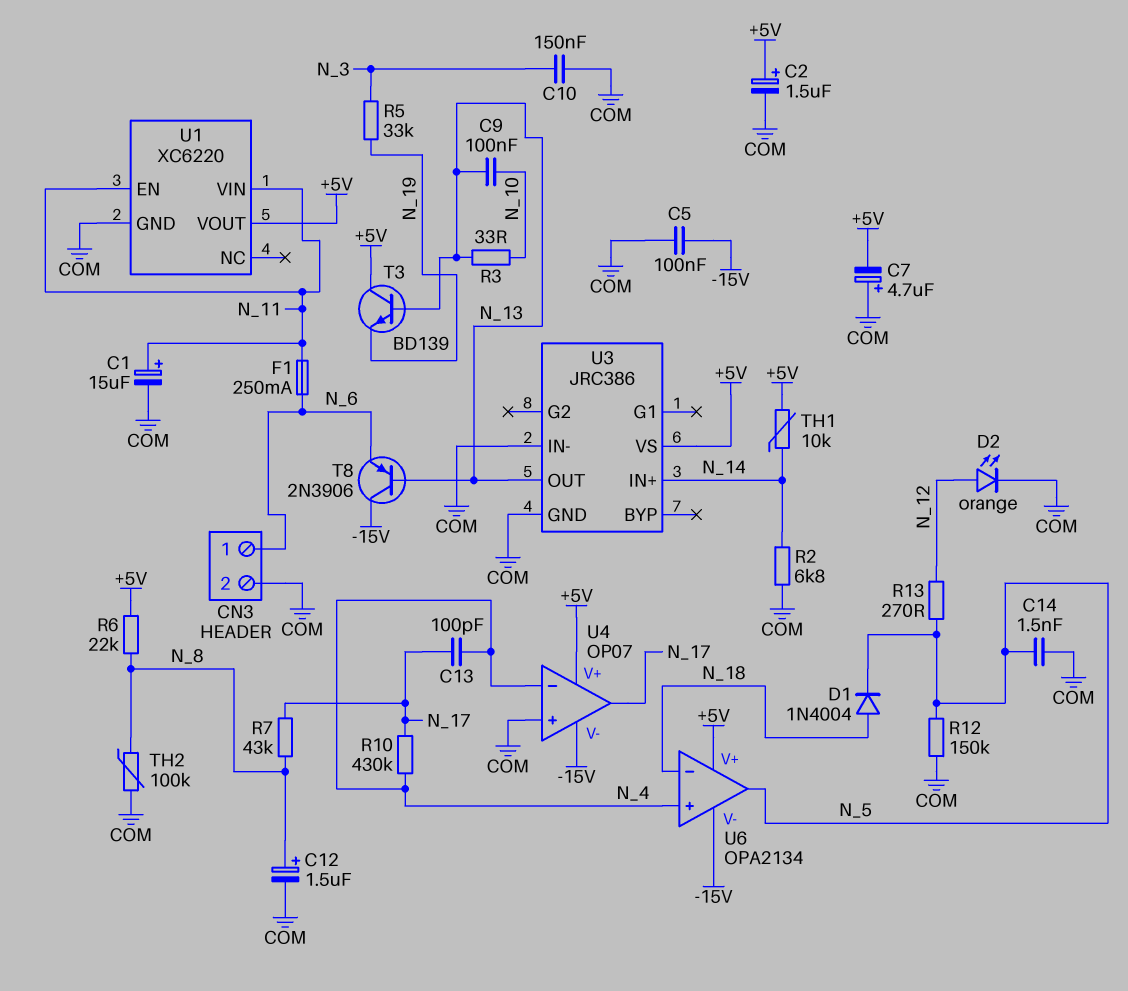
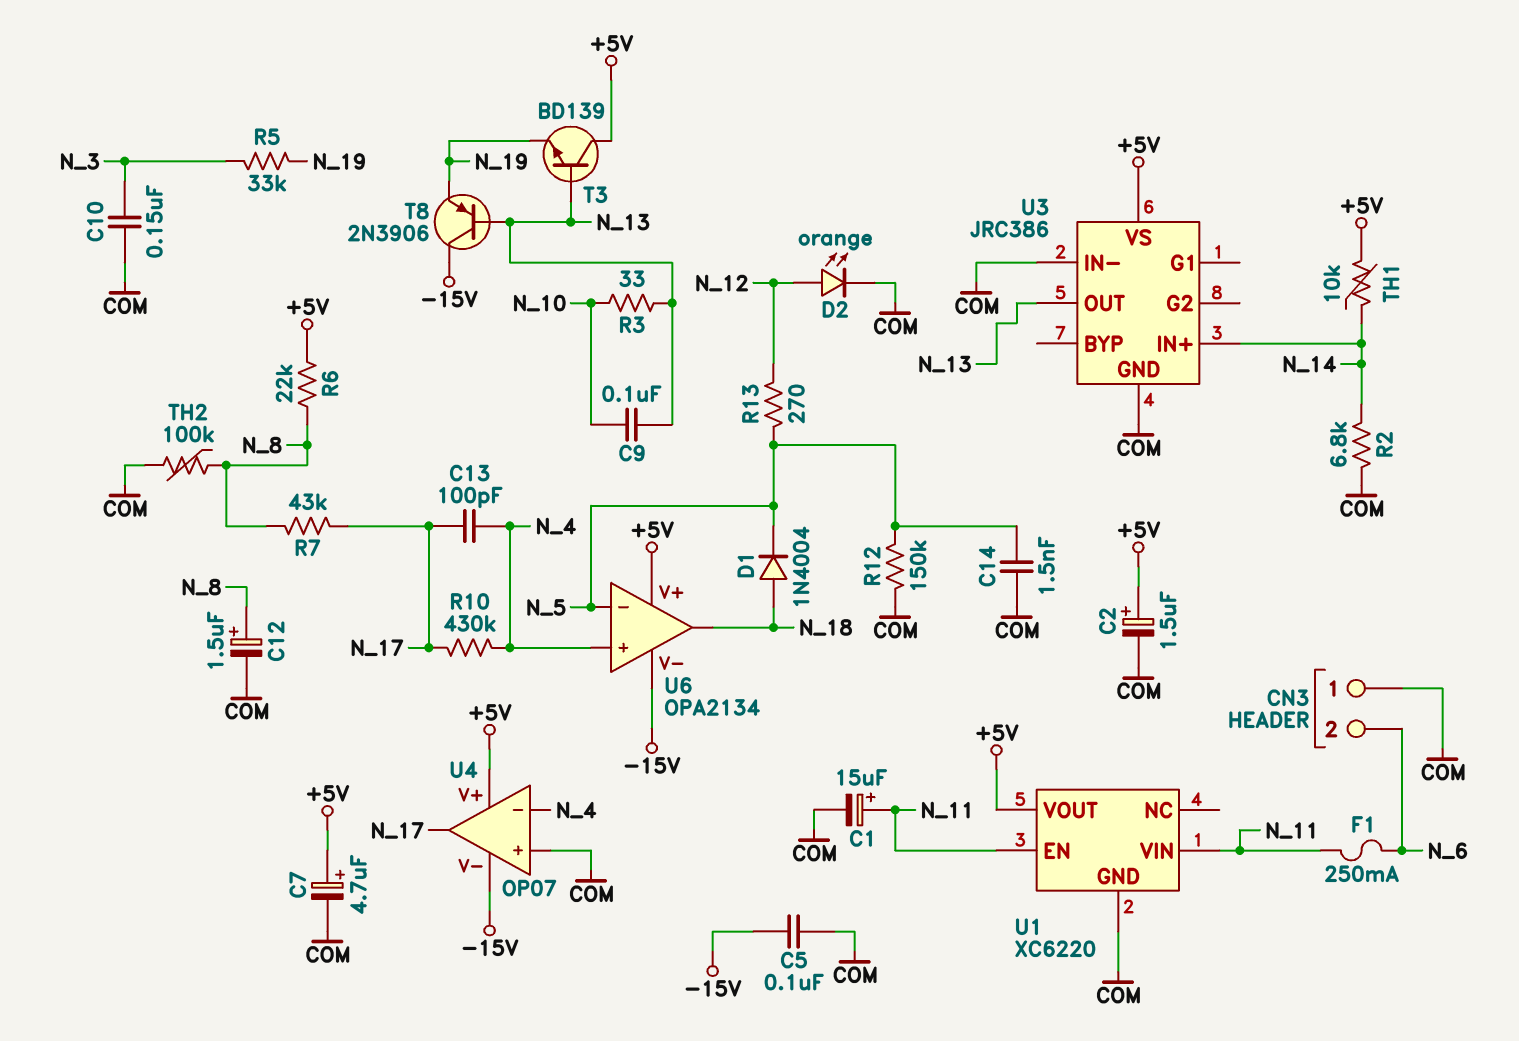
C7: 4.7uF (plus COM, minus +5V) -> 4.7uF (plus +5V, minus COM)
CN3 pin 1: N_6 -> COM
CN3 pin 2: COM -> N_6
T8: PNP 2N3906 (B N_13, C -15V, E N_6) -> PNP 2N3906 (B N_13, C -15V, E N_19)
U6 pin in-: N_18 -> N_5
U6 pin out: N_5 -> N_18

